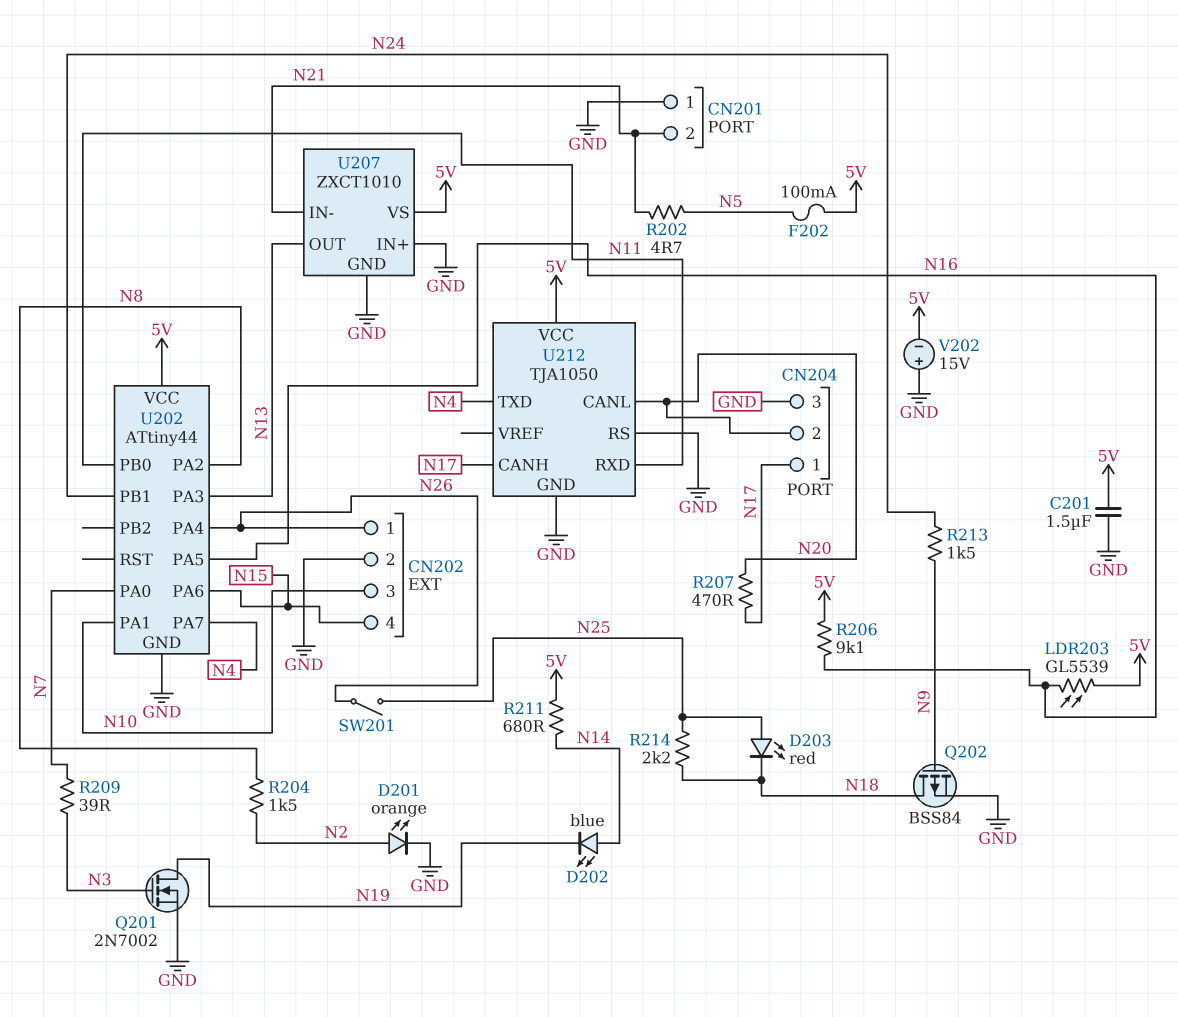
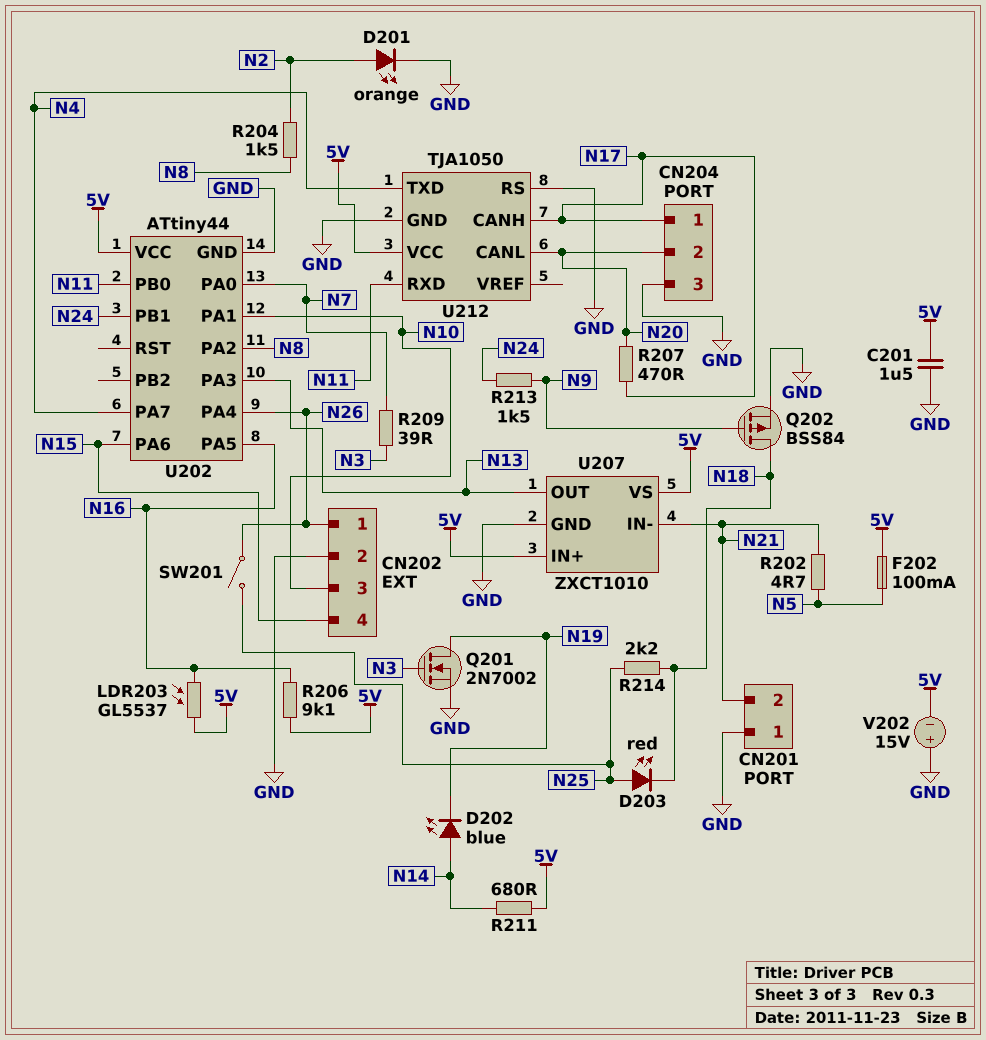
LDR203: GL5539 (5V, N16) -> GL5537 (5V, N16)
U207 pin IN+: GND -> 5V

